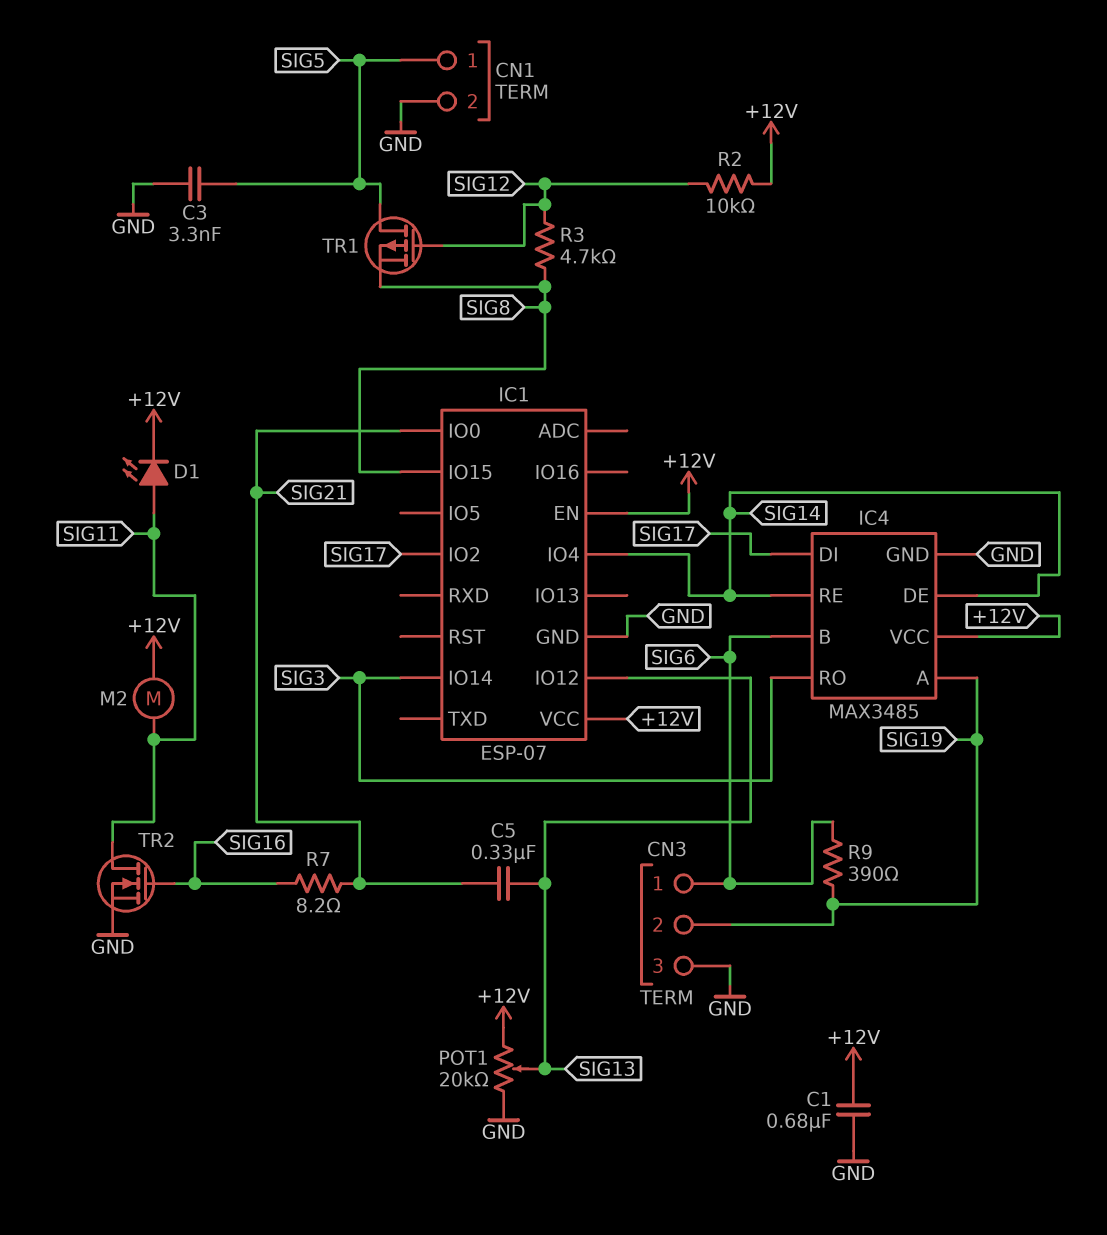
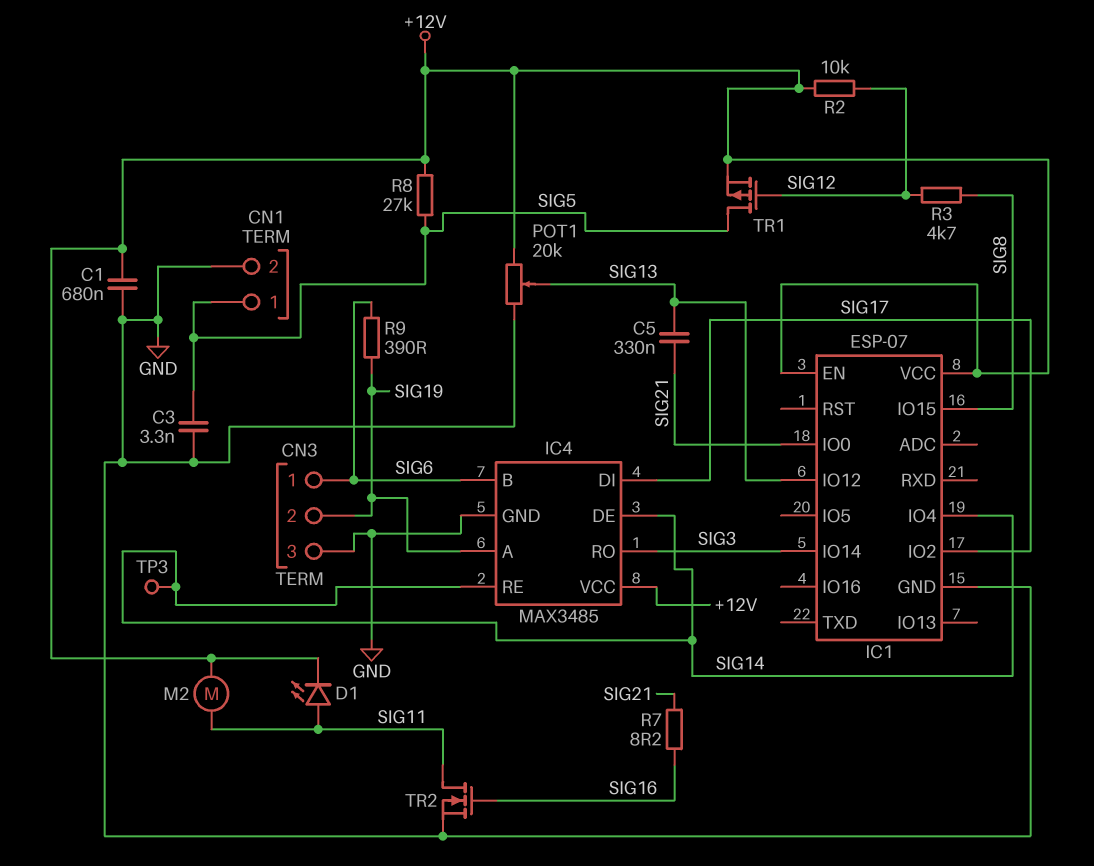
R8: none -> 27k (+12V, SIG5)
TP3: none -> test point (SIG14)
TR1: PMOS (G SIG12, D SIG5, S SIG8) -> PMOS (G SIG12, D SIG5, S +12V)

